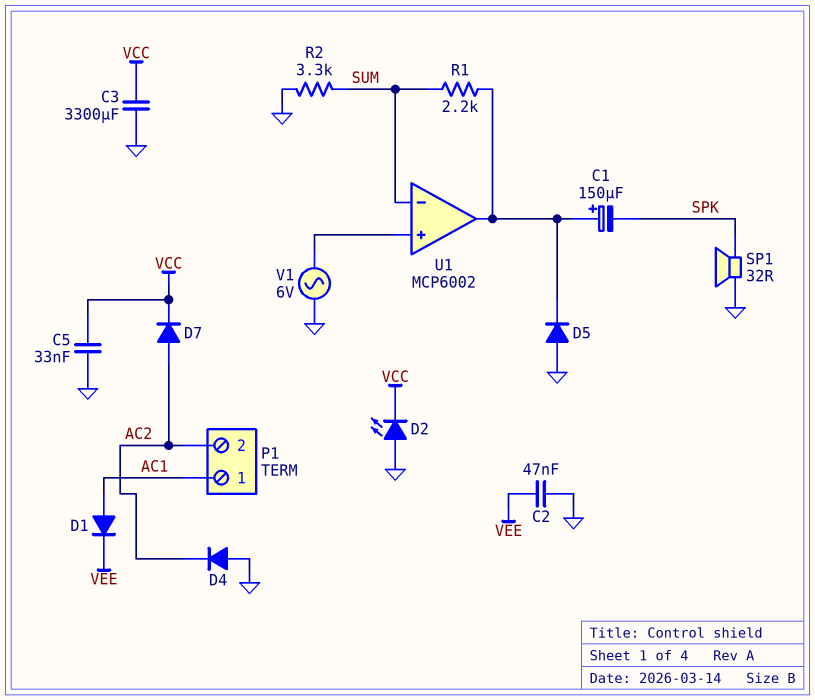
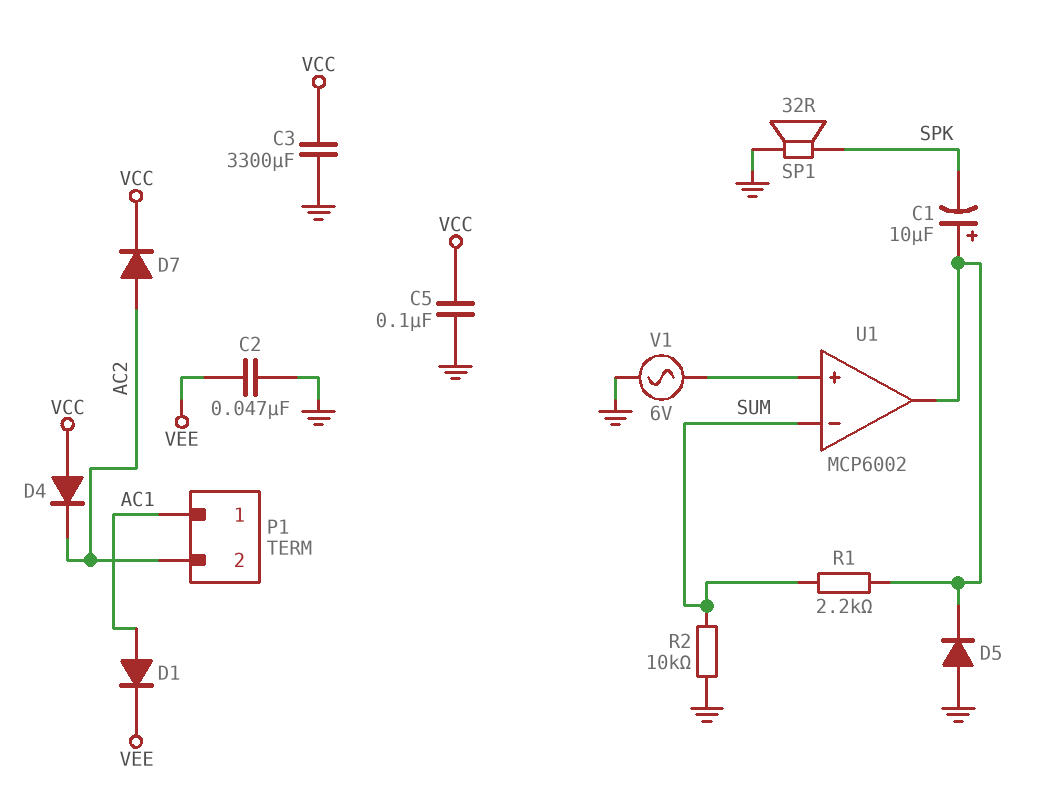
C1: 150uF (plus U1/out, minus SPK) -> 10uF (plus U1/out, minus SPK)
C5: 33nF (GND, VCC) -> 100nF (GND, VCC)
D2: LED (A GND, K VCC) -> none
D4: diode (A GND, K AC2) -> diode (A VCC, K AC2)
R2: 3.3k (GND, SUM) -> 10k (GND, SUM)

